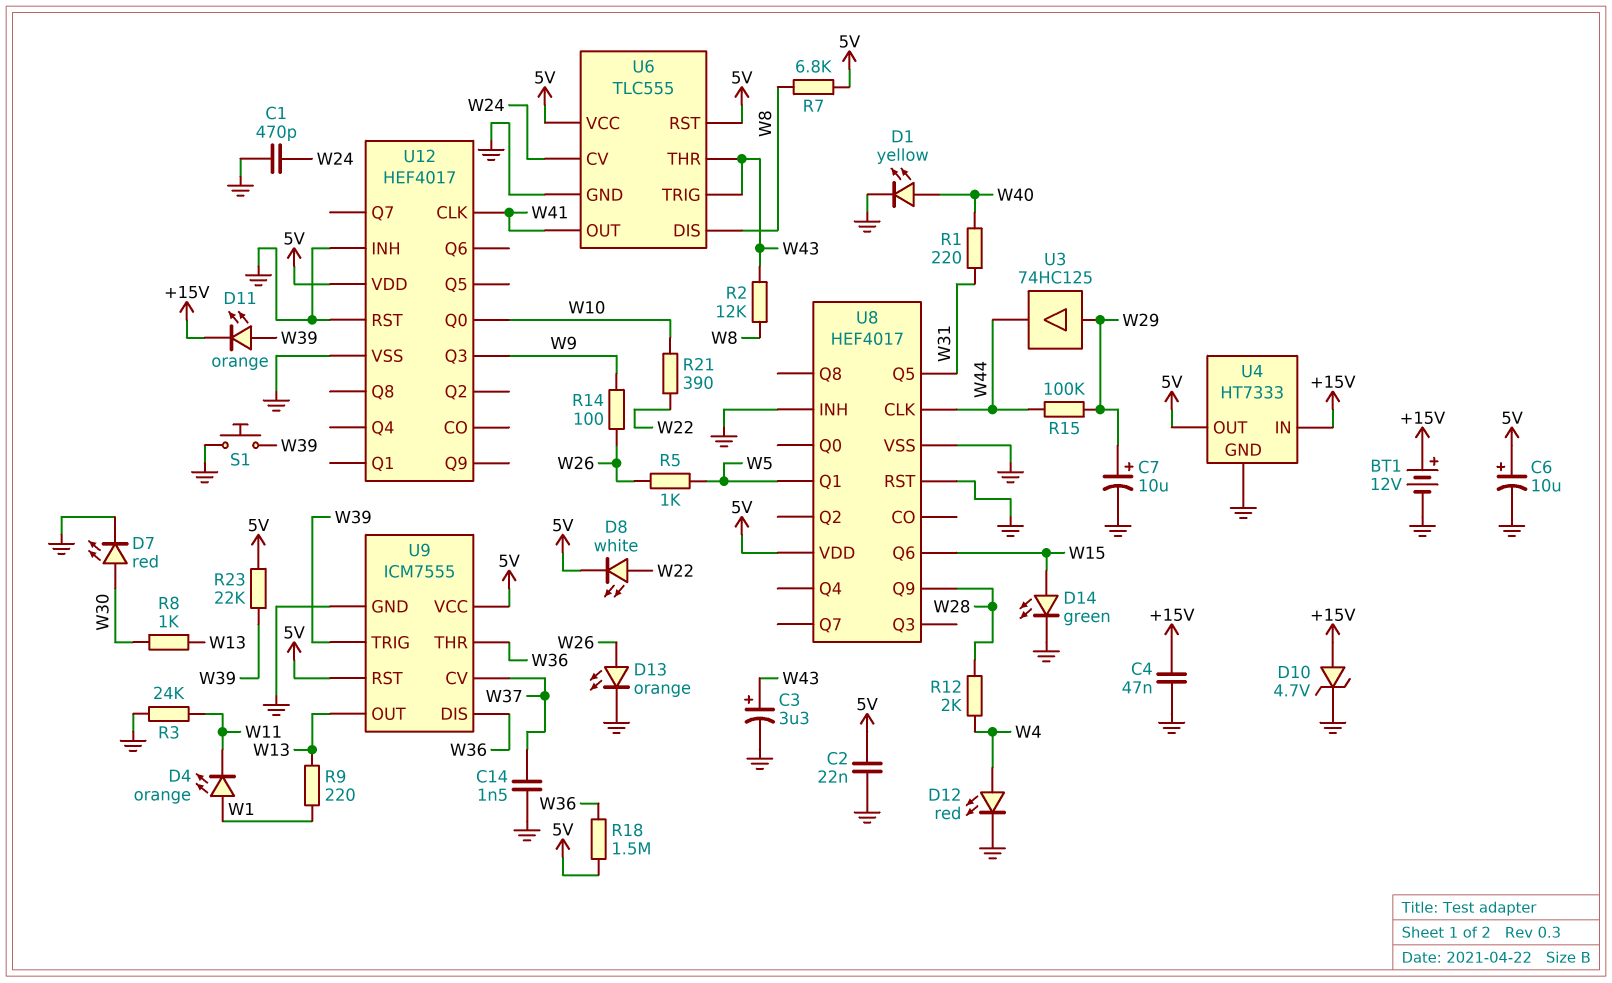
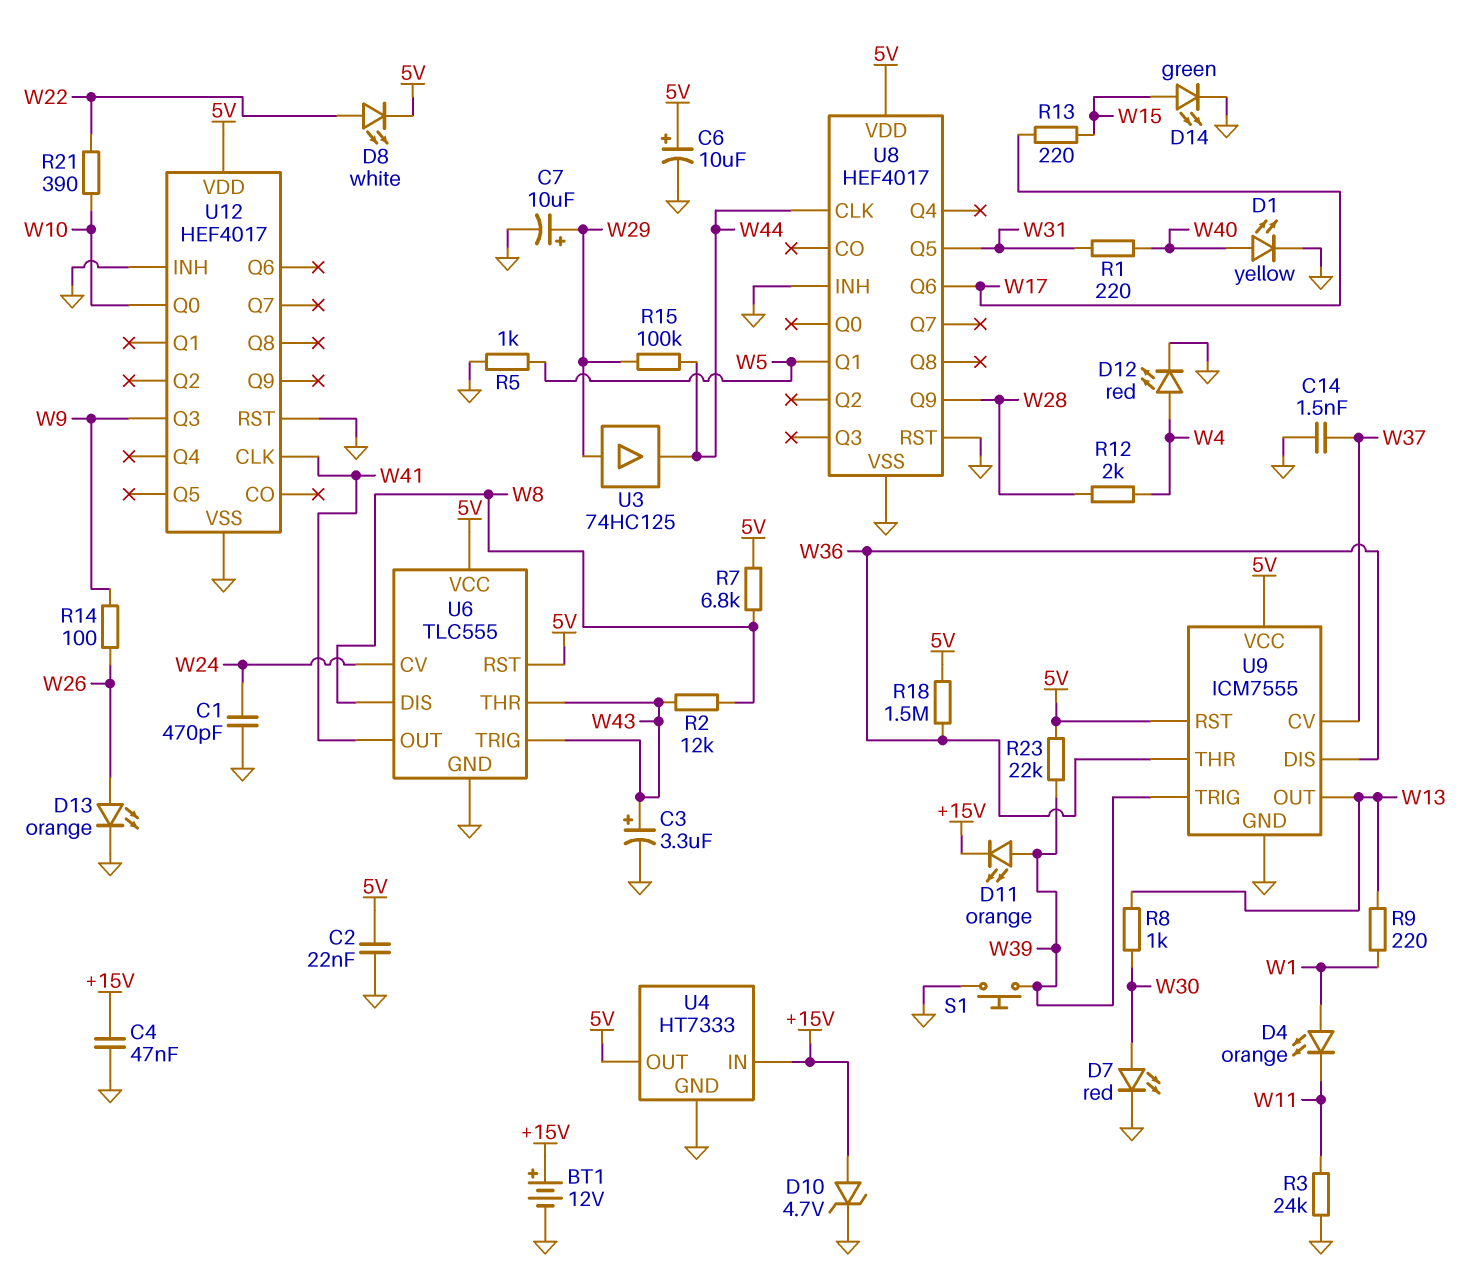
R5: 1k (W5, W26) -> 1k (GND, W5)
R13: none -> 220 (W15, W17)
U8 pin Q6: W15 -> W17

